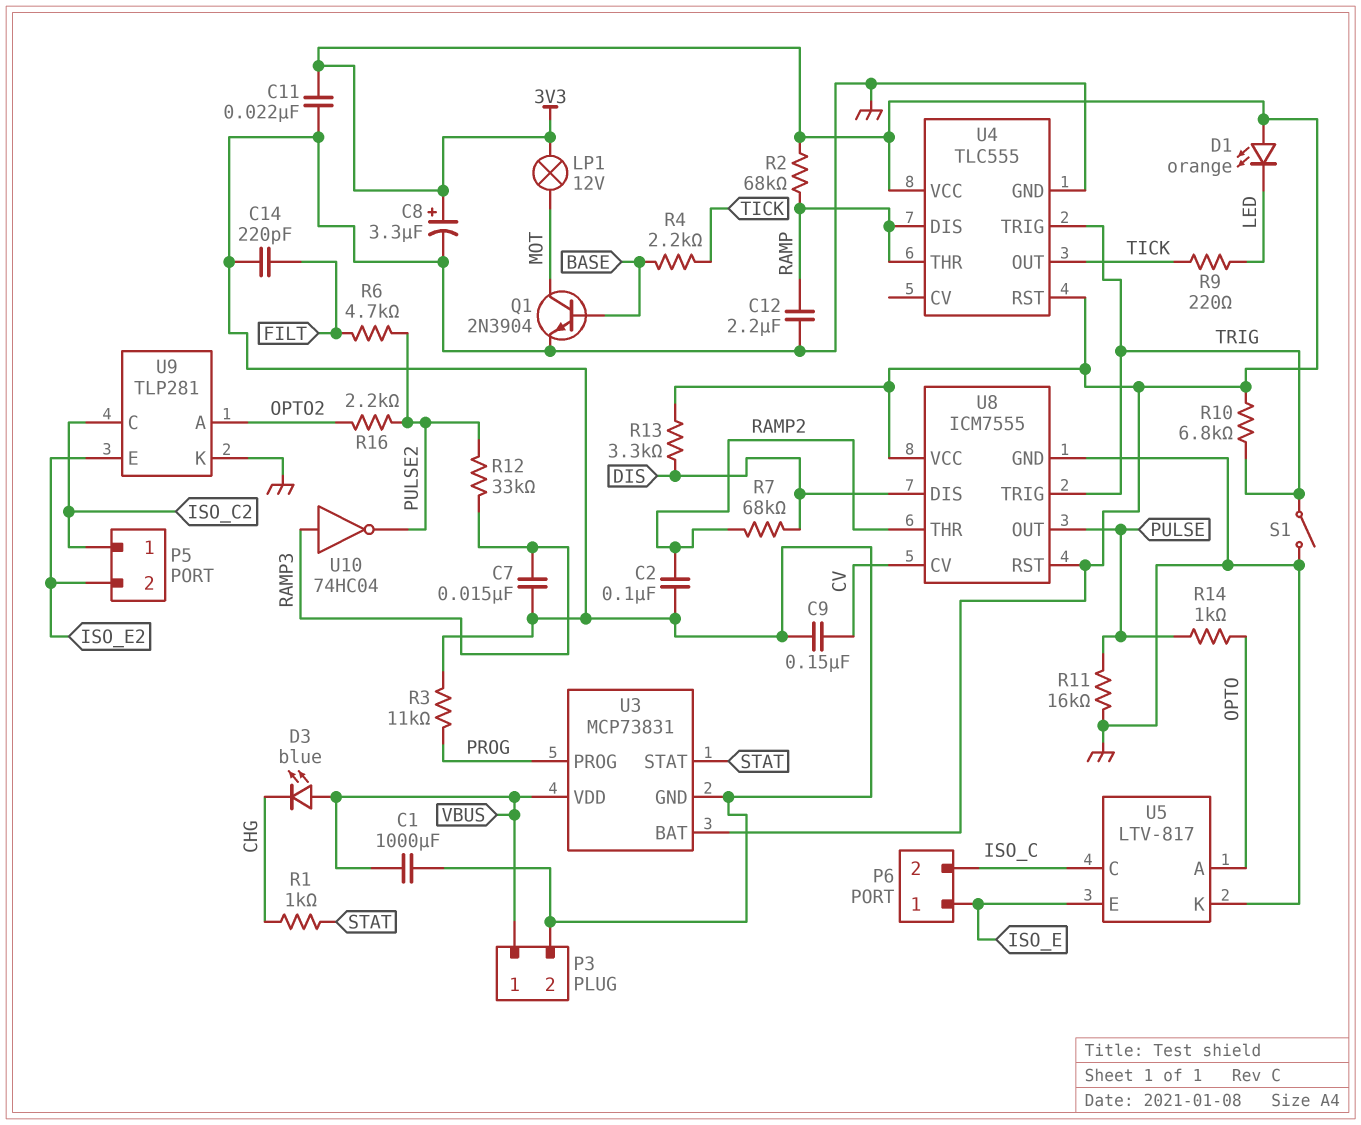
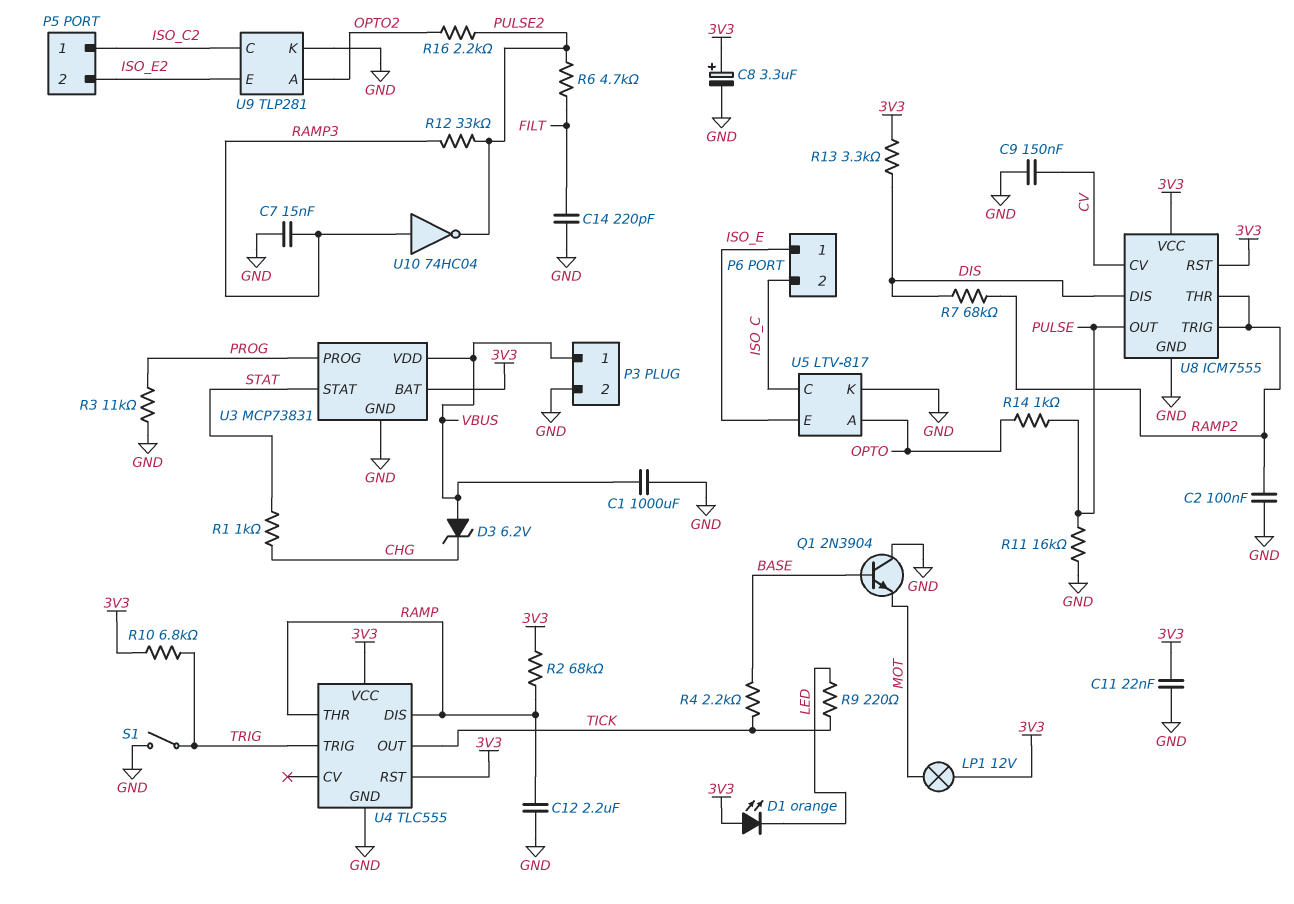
D3: LED blue (A VBUS, K CHG) -> zener 6.2V (A VBUS, K CHG)
Q1: NPN 2N3904 (B BASE, C MOT, E GND) -> NPN 2N3904 (B BASE, C GND, E MOT)
U8 pin TRIG: TRIG -> RAMP2

